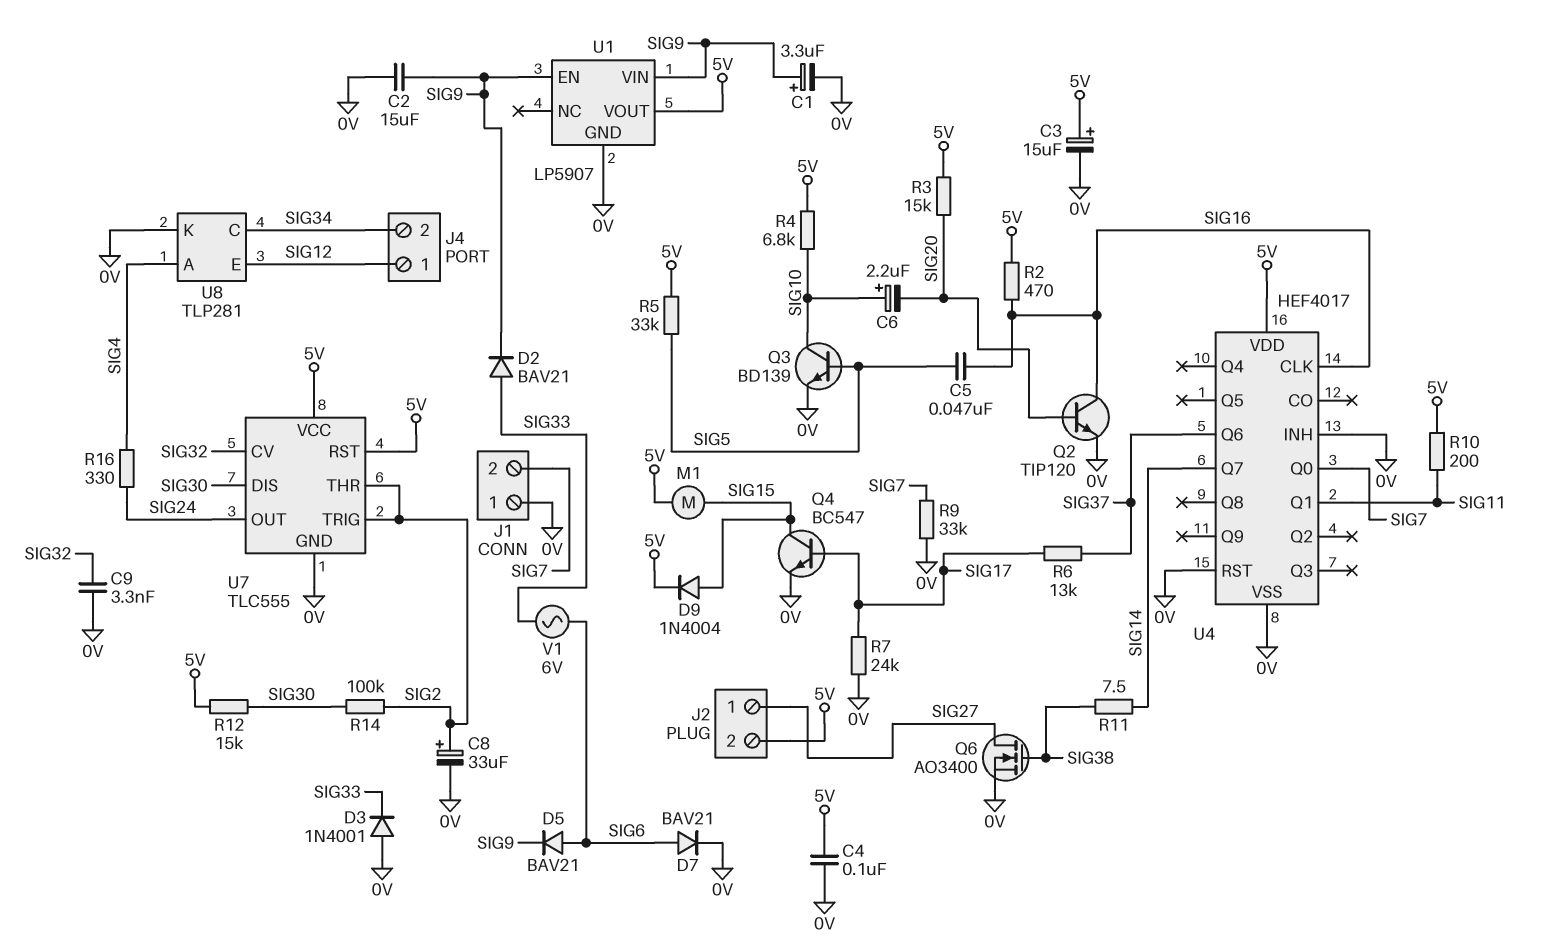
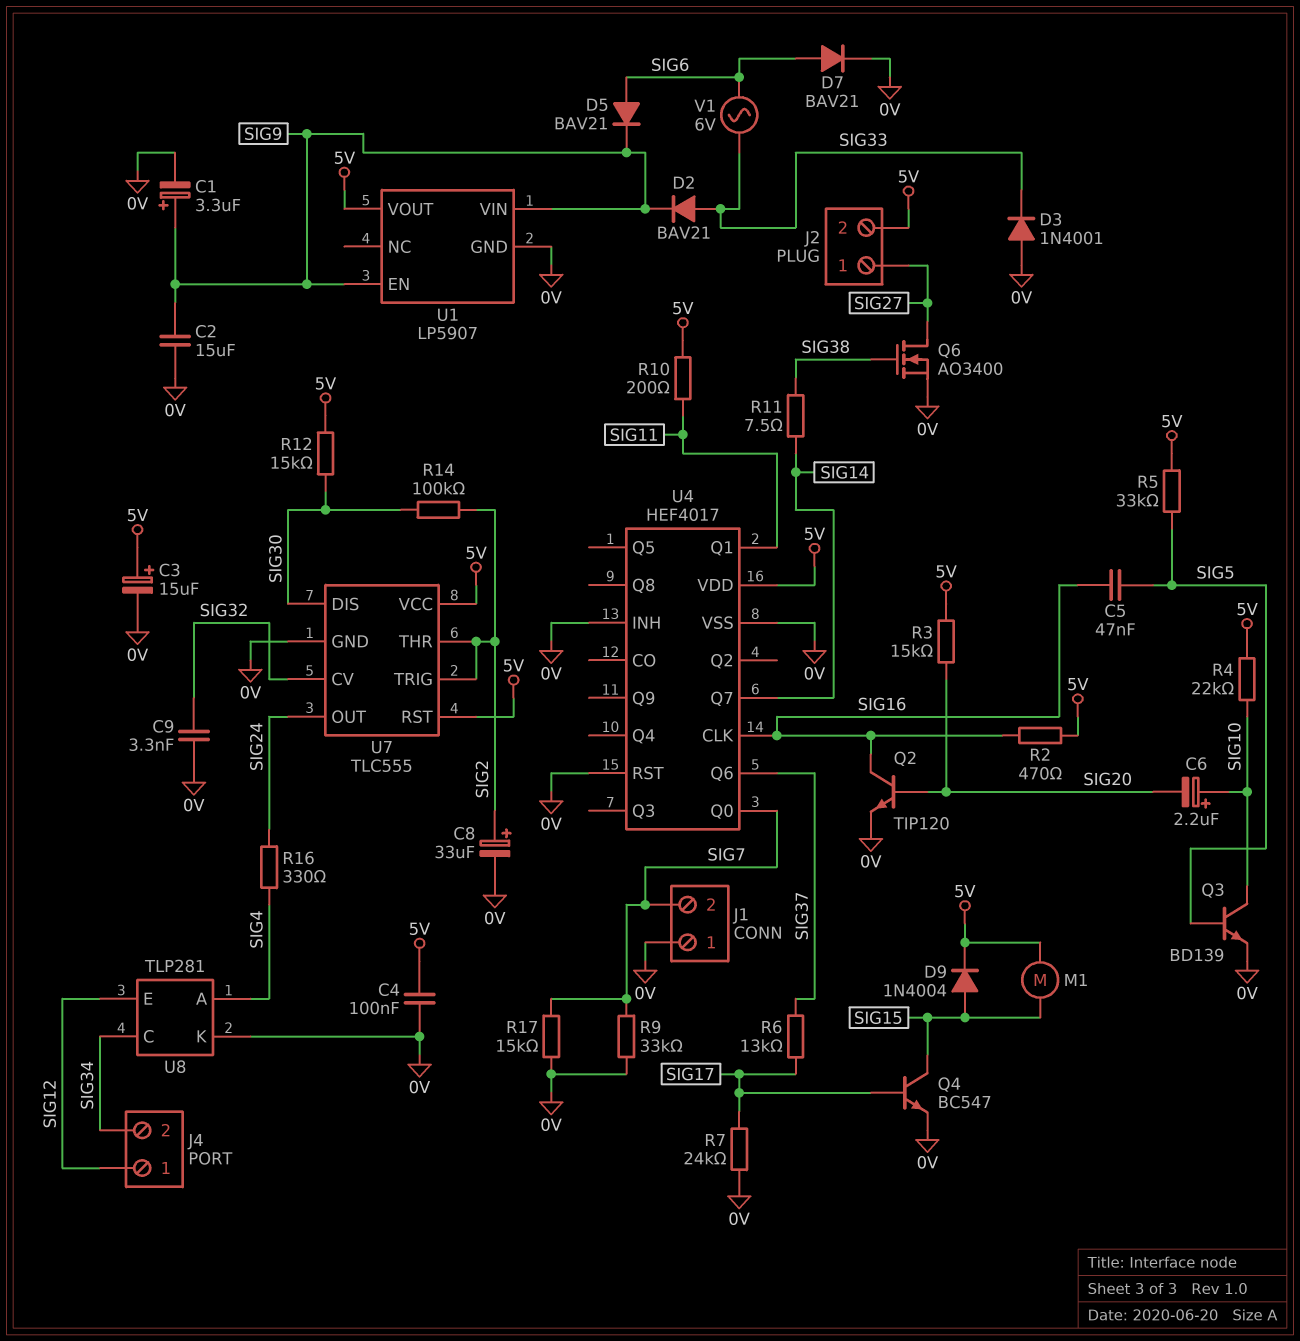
R4: 6.8k (5V, SIG10) -> 22k (5V, SIG10)
R17: none -> 15k (0V, SIG7)

